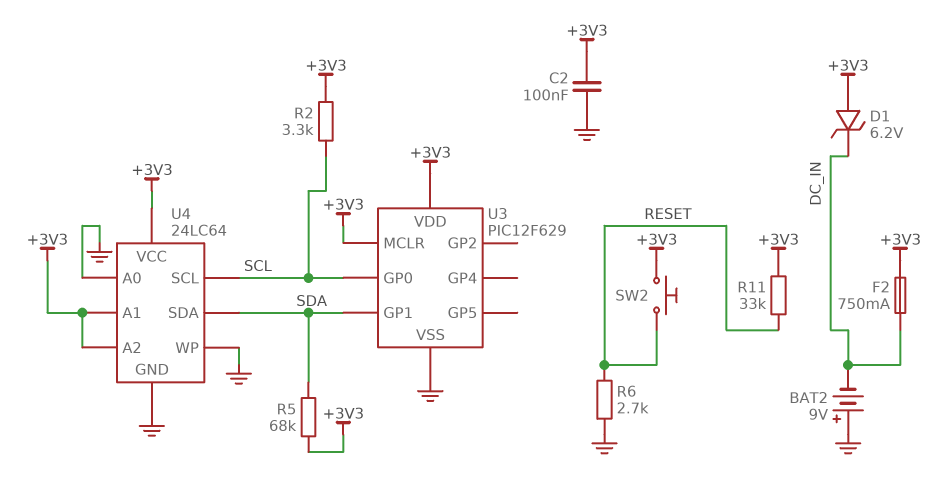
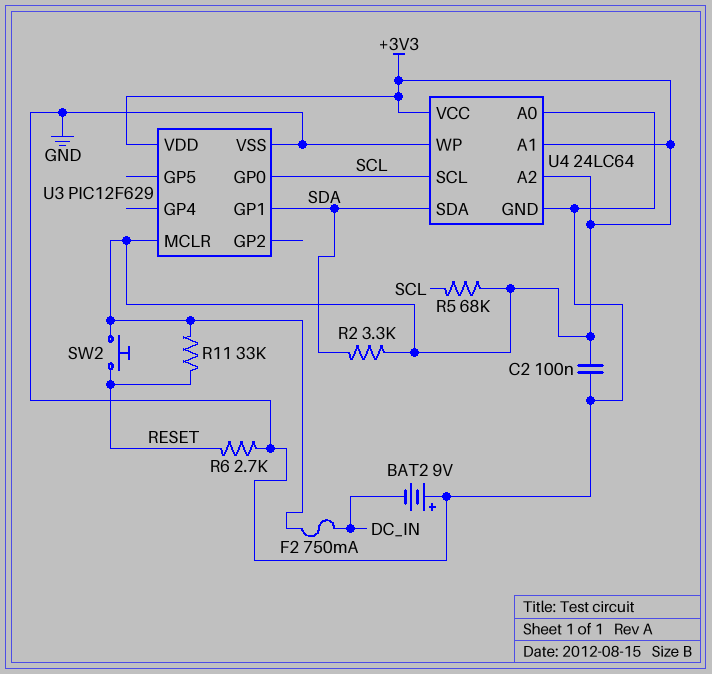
D1: zener 6.2V (A +3V3, K DC_IN) -> none
R2: 3.3k (+3V3, SCL) -> 3.3k (+3V3, SDA)
R5: 68k (+3V3, SDA) -> 68k (+3V3, SCL)

